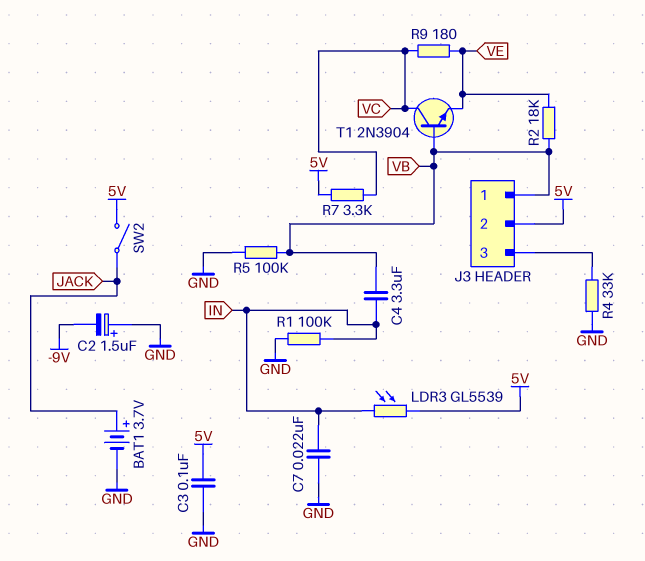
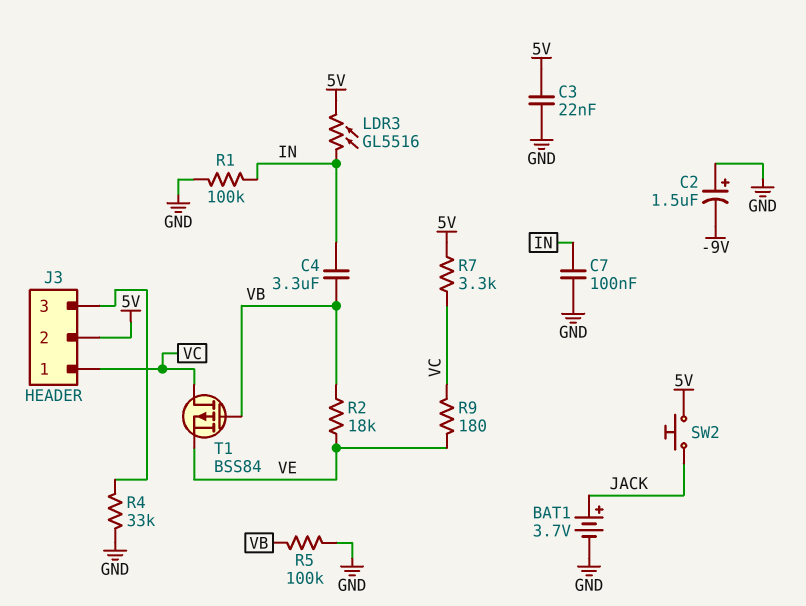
C3: 100nF (5V, GND) -> 22nF (5V, GND)
C7: 22nF (GND, IN) -> 100nF (GND, IN)
J3 pin 1: VB -> VC
LDR3: GL5539 (5V, IN) -> GL5516 (5V, IN)
SW2: switch (5V, JACK) -> button (5V, JACK)
T1: NPN 2N3904 (B VB, C VC, E VE) -> PMOS BSS84 (G VB, D VC, S VE)

